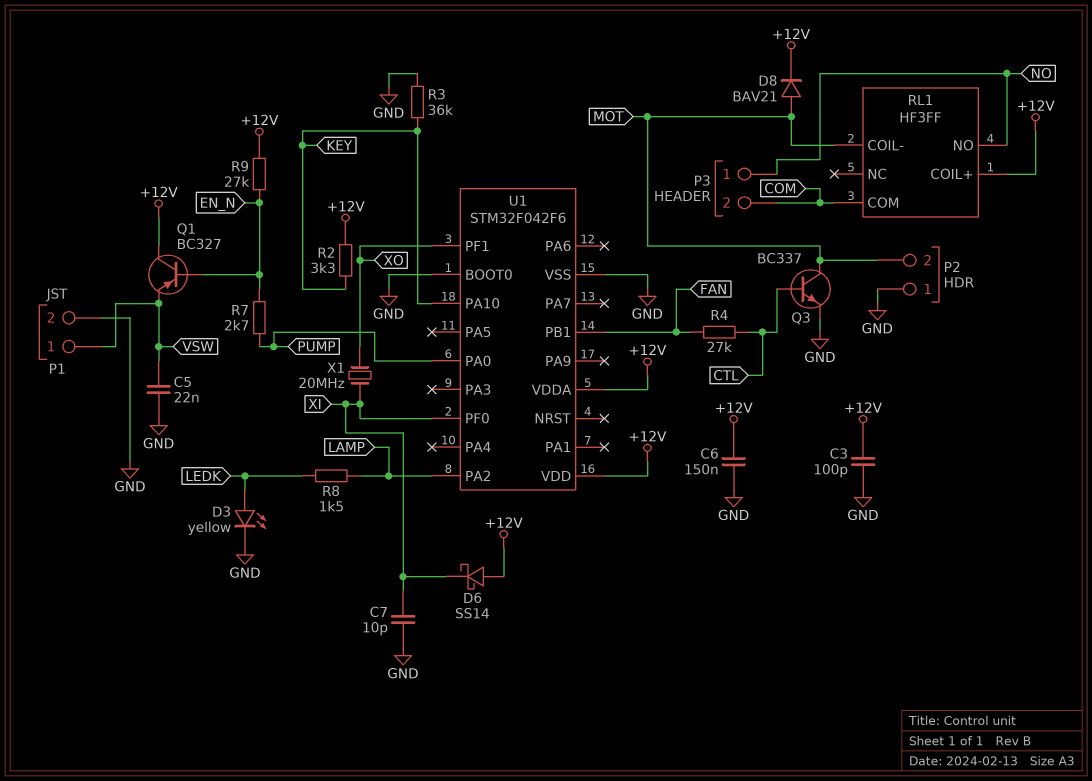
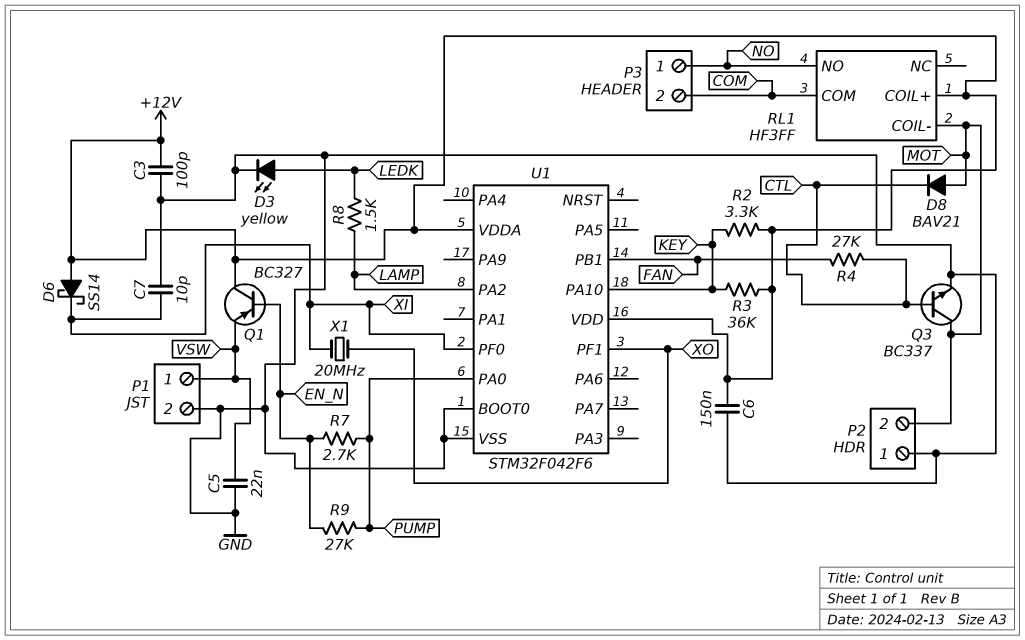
D8: diode BAV21 (A MOT, K +12V) -> diode BAV21 (A MOT, K CTL)
R3: 36k (GND, KEY) -> 36k (+12V, KEY)
R9: 27k (+12V, EN_N) -> 27k (EN_N, PUMP)

